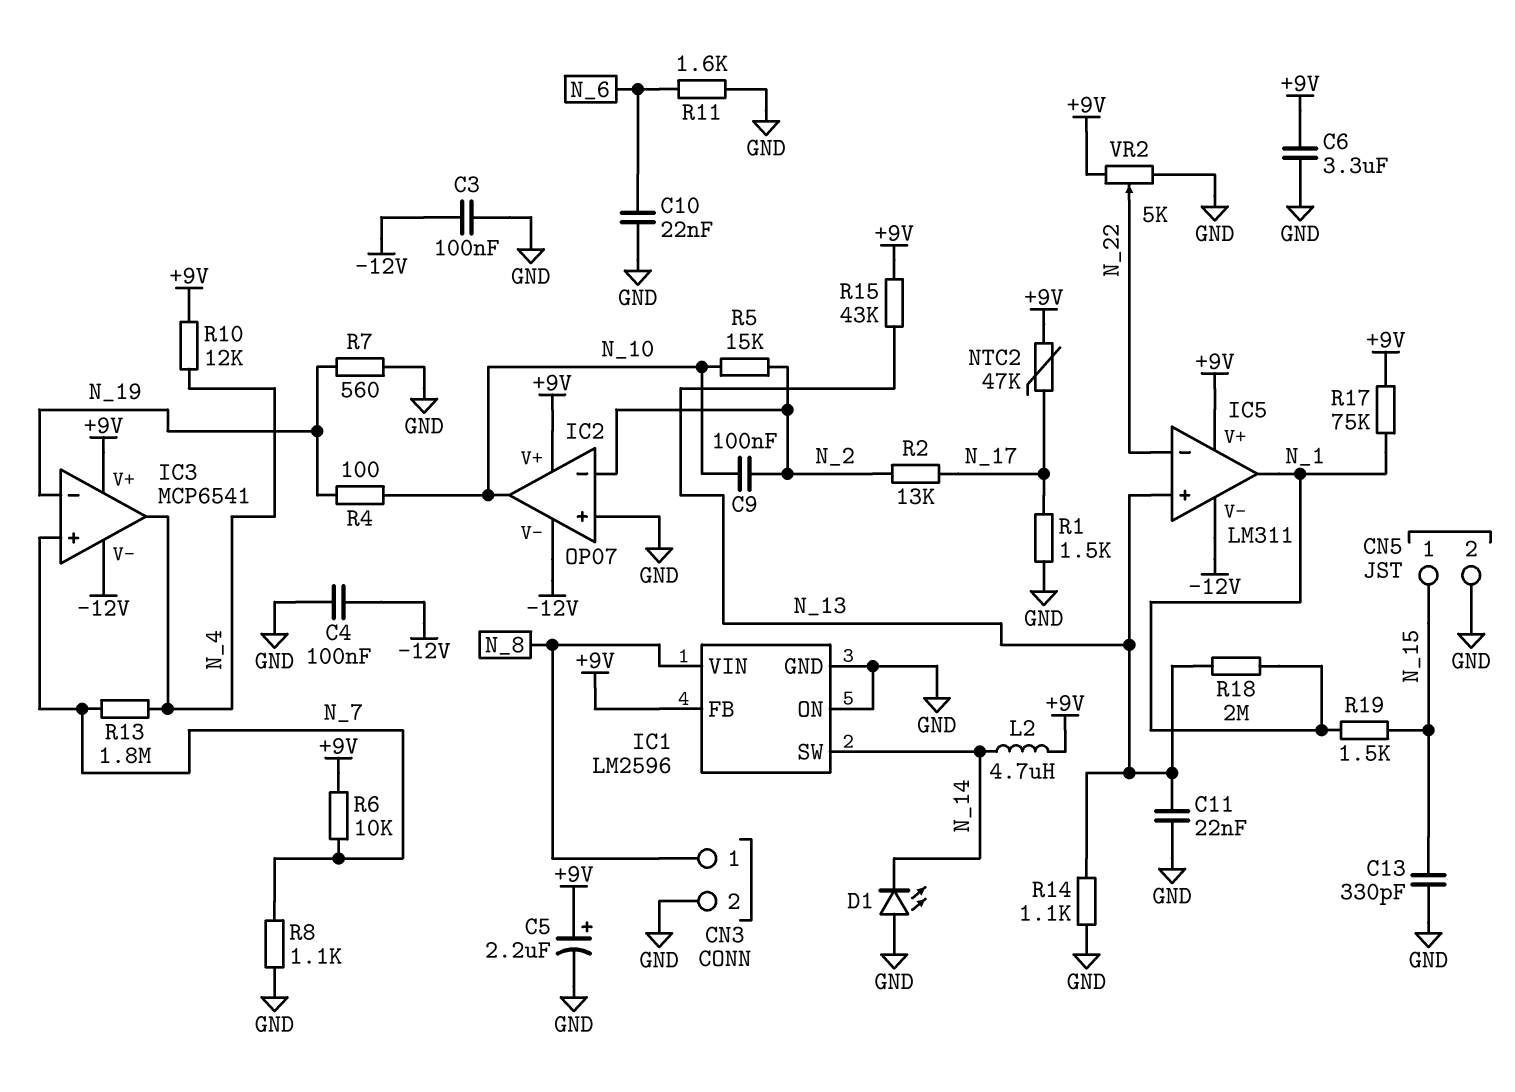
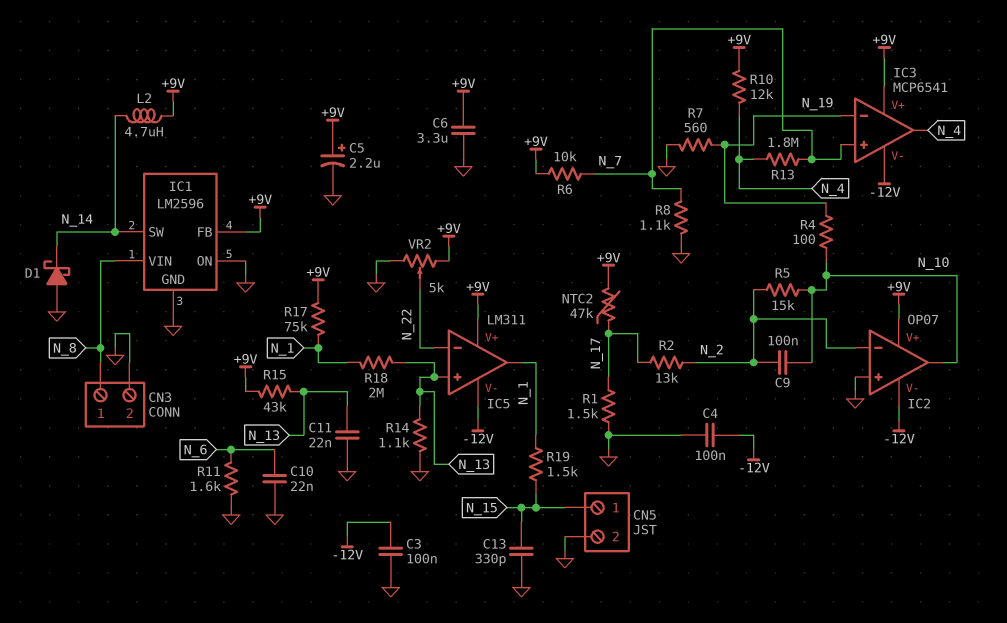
D1: LED (A GND, K N_14) -> schottky (A GND, K N_14)

